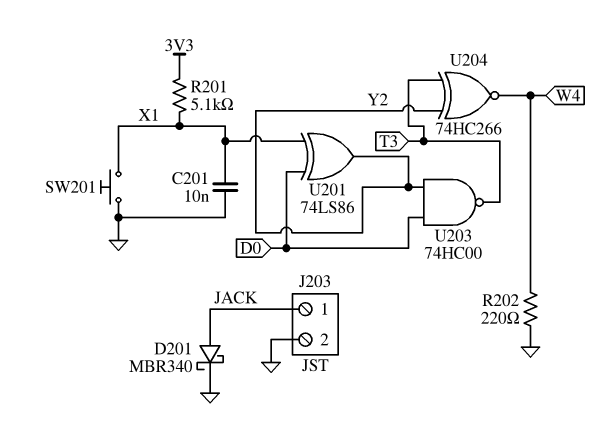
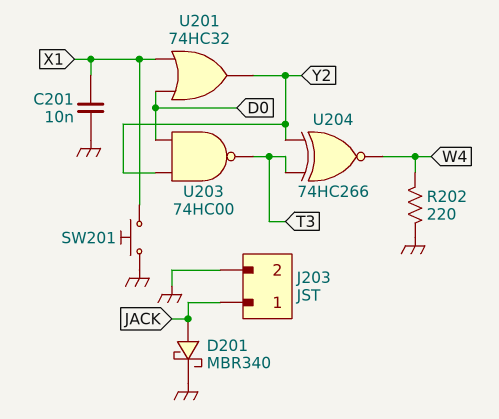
R201: 5.1k (3V3, X1) -> none
U201: XOR 74LS86 (in D0, in X1, out Y2) -> OR 74HC32 (in D0, in X1, out Y2)

